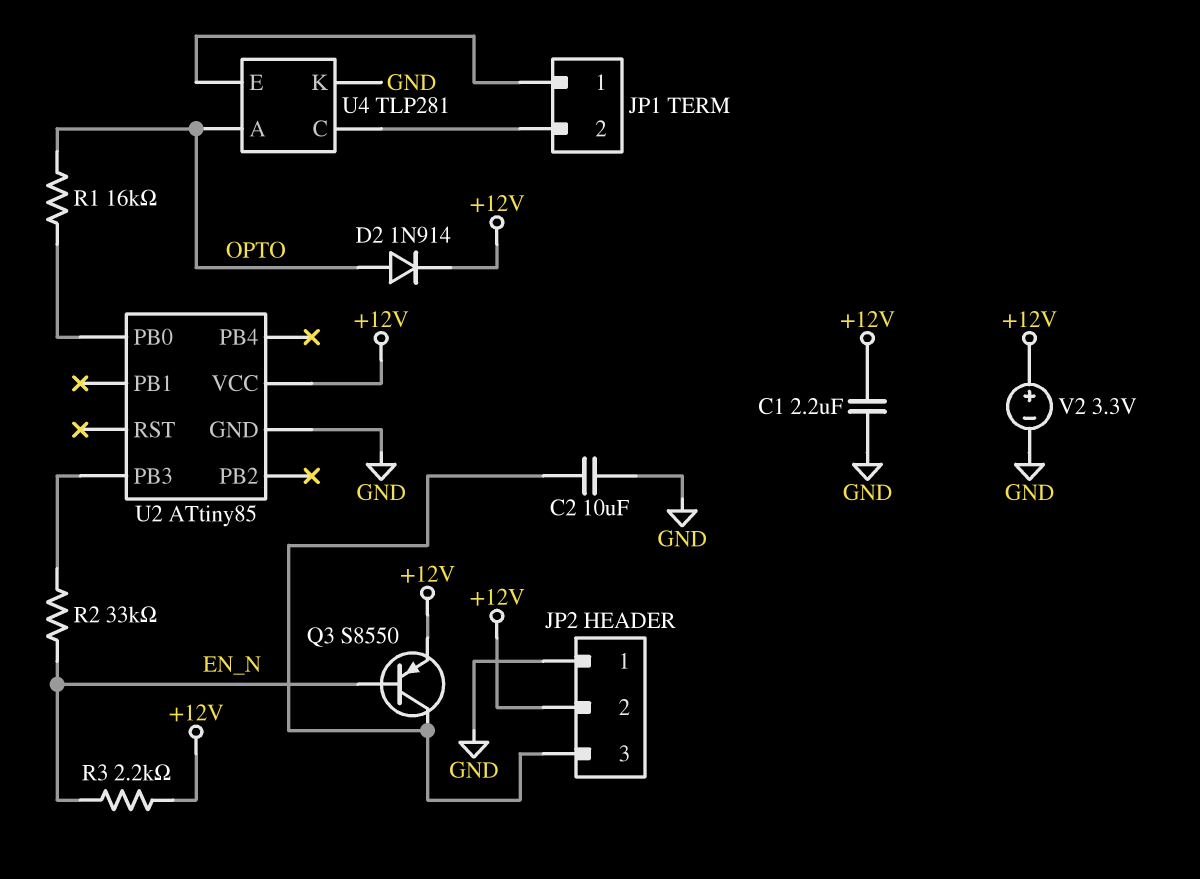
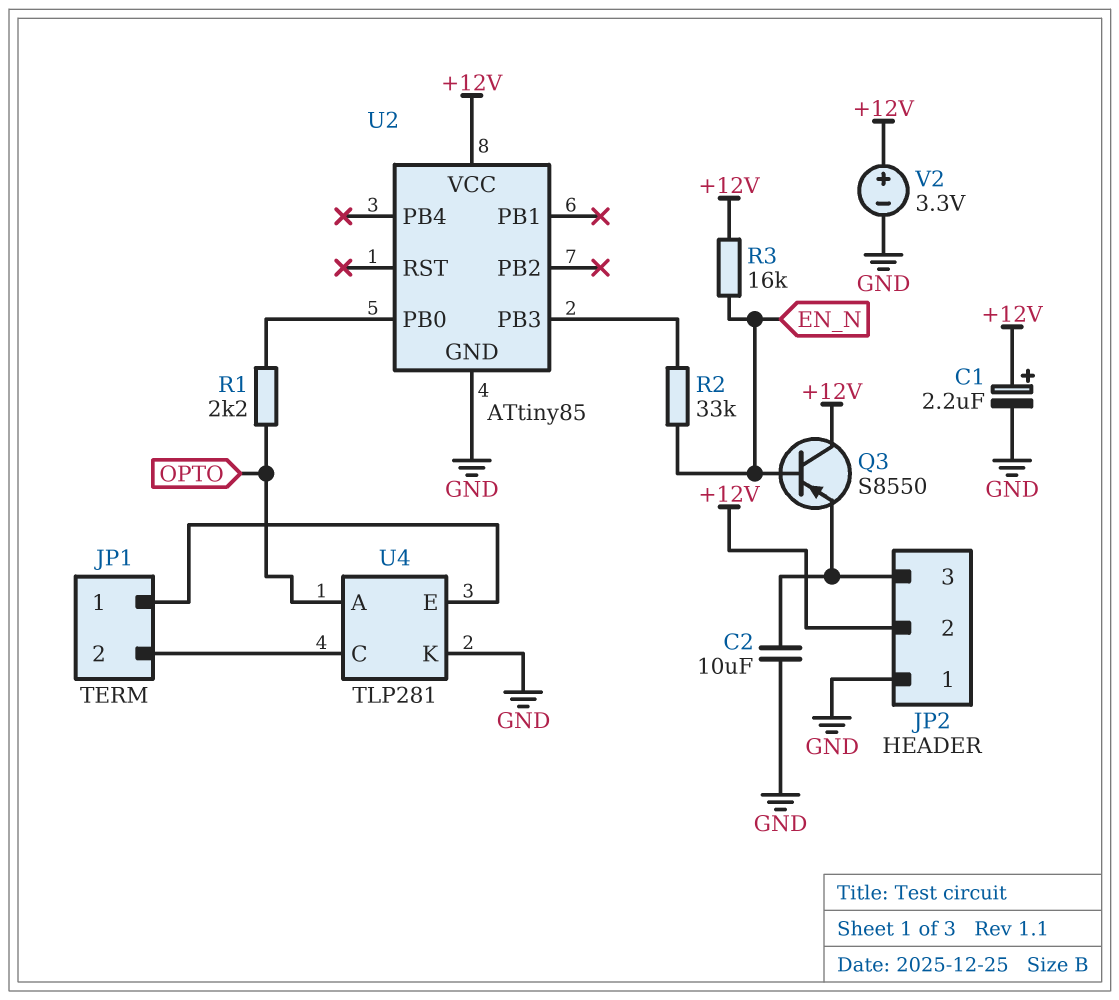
C1: 2.2uF (+12V, GND) -> 2.2uF (plus +12V, minus GND)
D2: diode 1N914 (A OPTO, K +12V) -> none
Q3: PNP S8550 (B EN_N, C JP2/3, E +12V) -> PNP S8550 (B EN_N, C +12V, E JP2/3)
R1: 16k (OPTO, U2/PB0) -> 2.2k (OPTO, U2/PB0)
R3: 2.2k (+12V, EN_N) -> 16k (+12V, EN_N)

